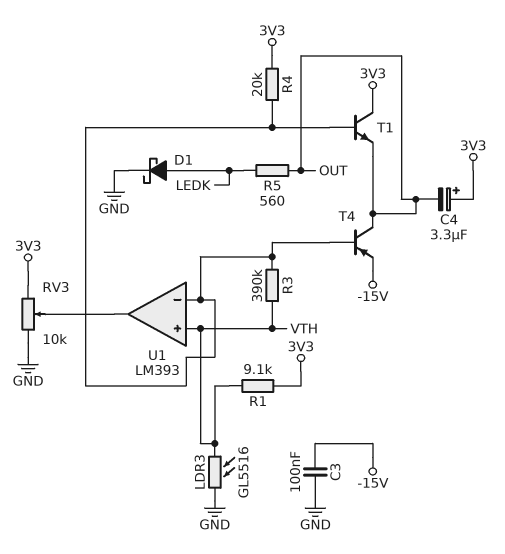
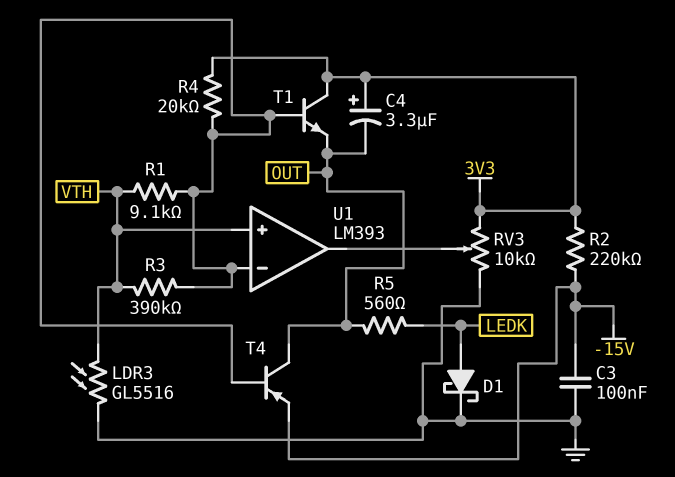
R1: 9.1k (3V3, VTH) -> 9.1k (U1/in-, VTH)
R2: none -> 220k (-15V, 3V3)

